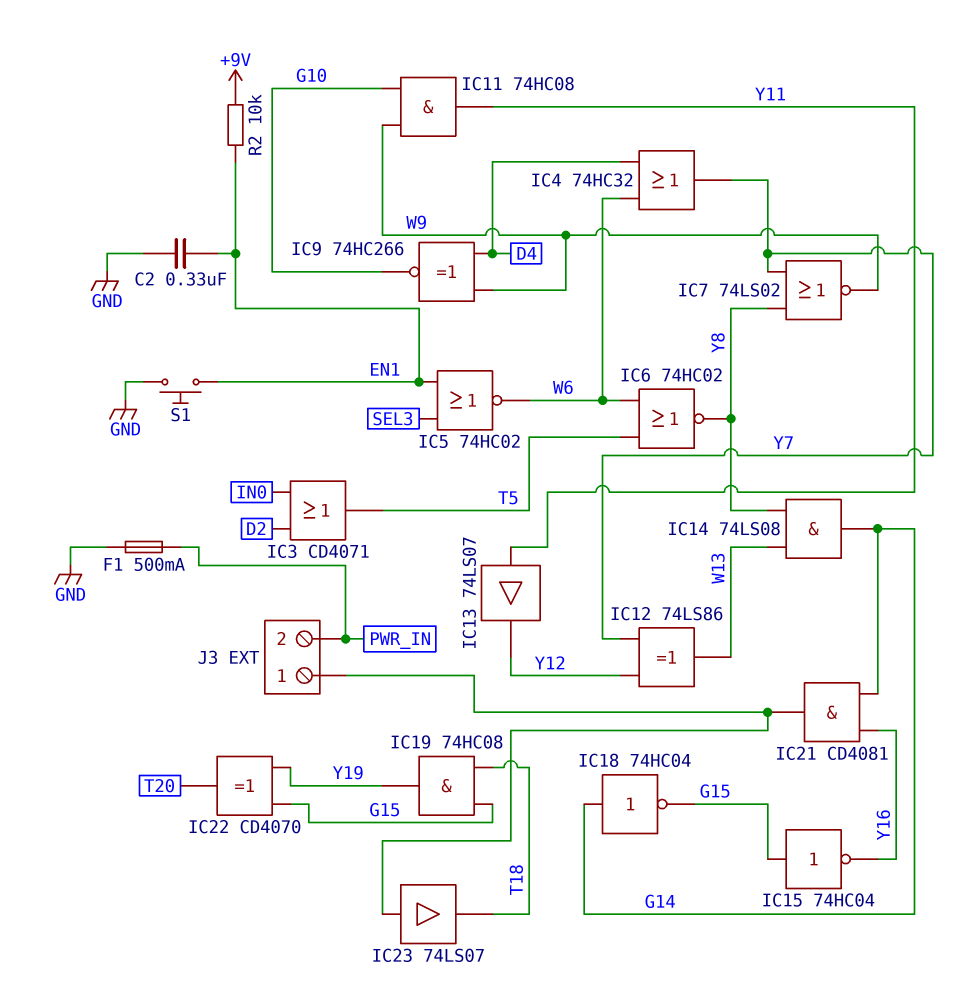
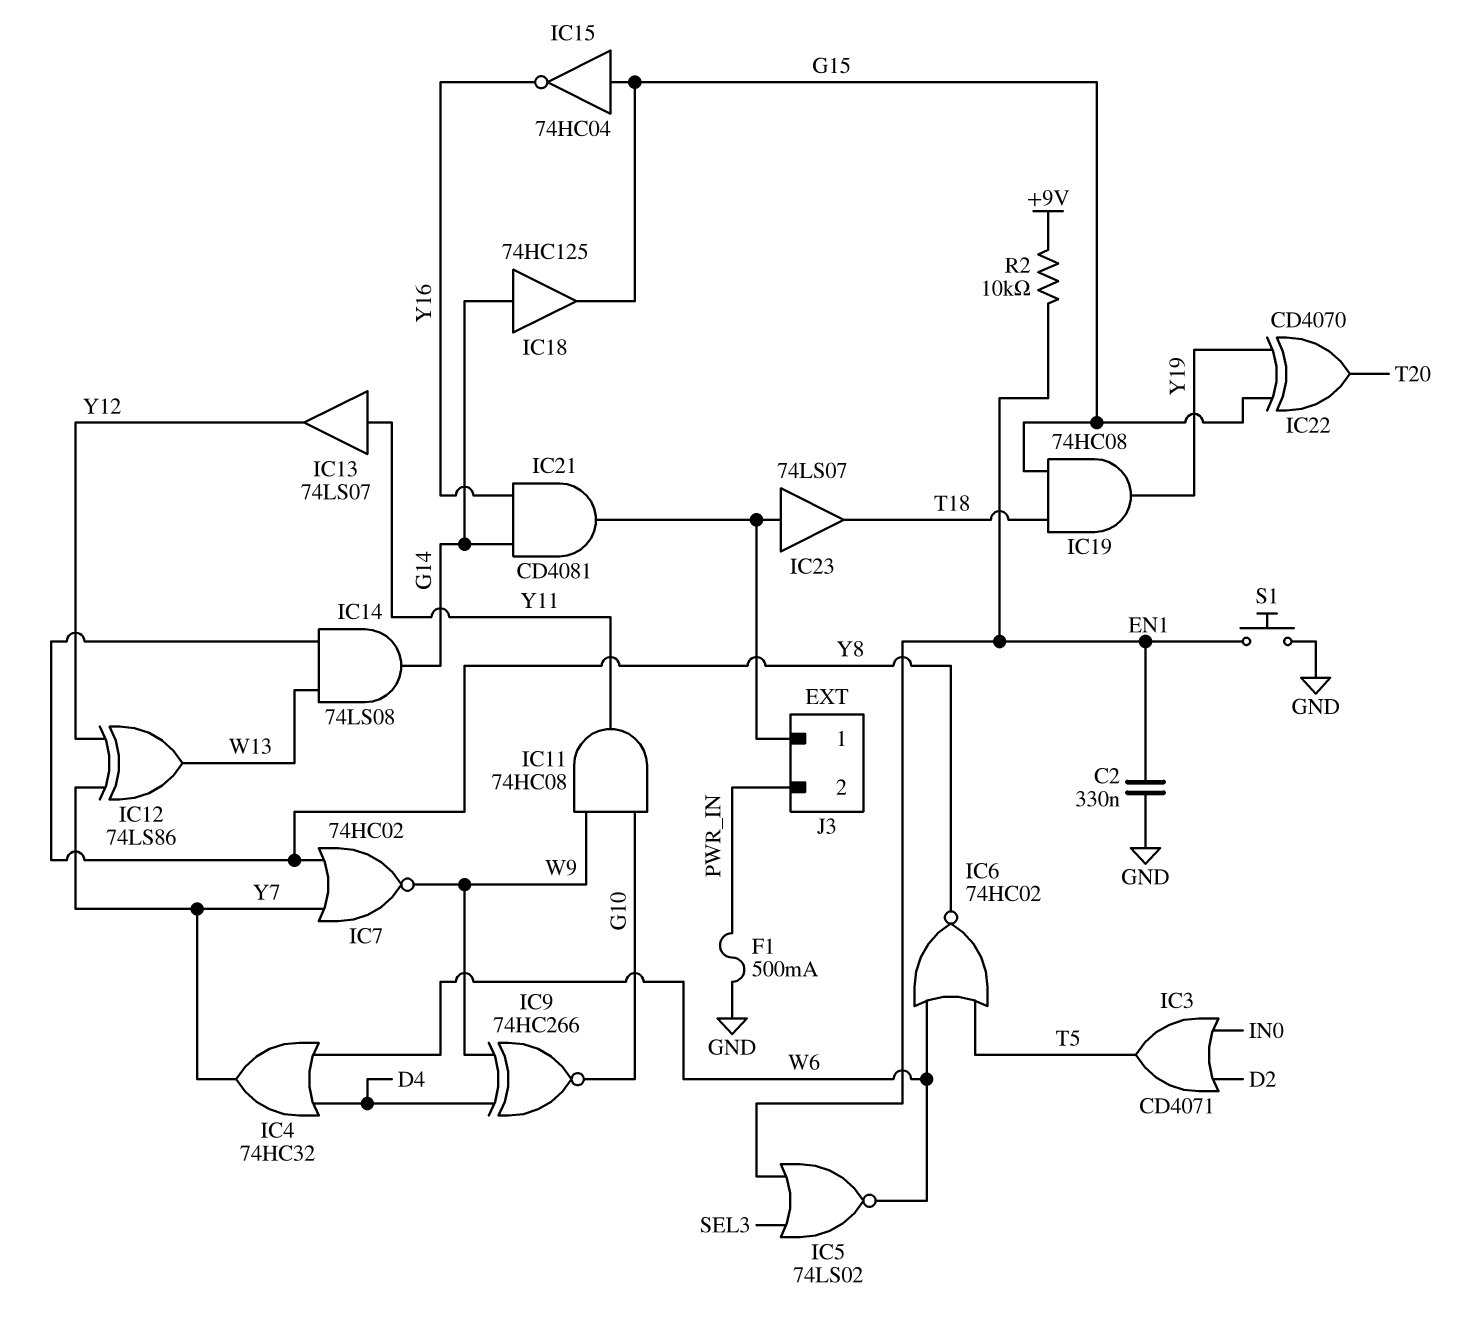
IC5: NOR 74HC02 (in EN1, in SEL3, out W6) -> NOR 74LS02 (in EN1, in SEL3, out W6)
IC7: NOR 74LS02 (in Y7, in Y8, out W9) -> NOR 74HC02 (in Y7, in Y8, out W9)
IC18: NOT 74HC04 (in G14, out G15) -> buffer 74HC125 (in G14, out G15)

